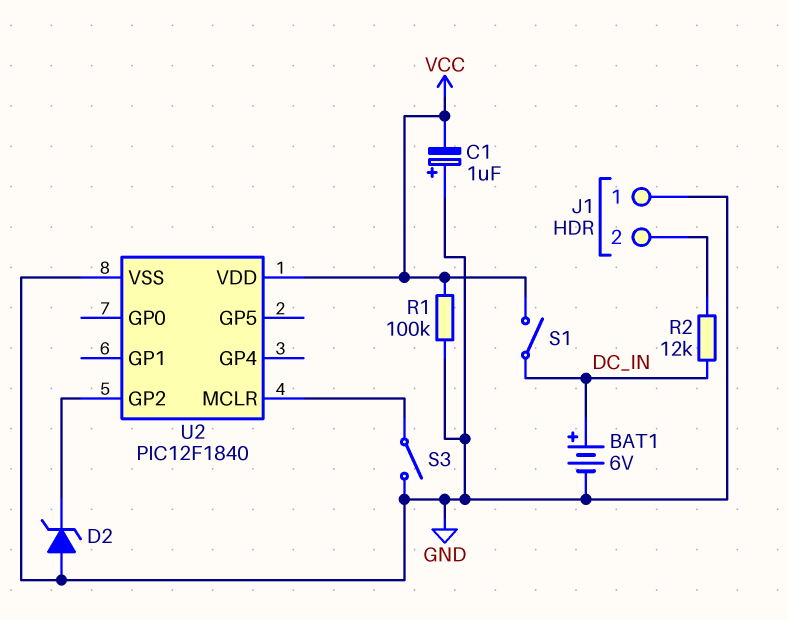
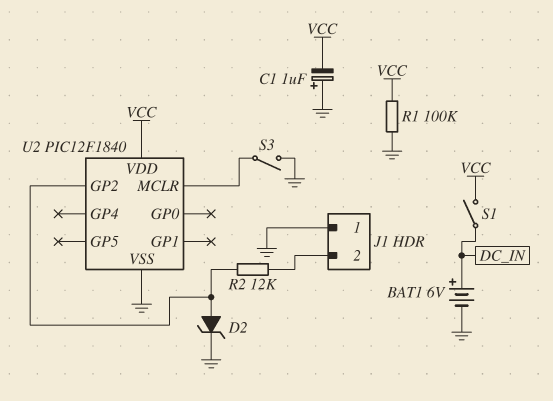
D2: zener (A GND, K U2/GP2) -> zener (A U2/GP2, K GND)
R2: 12k (DC_IN, J1/2) -> 12k (J1/2, U2/GP2)

